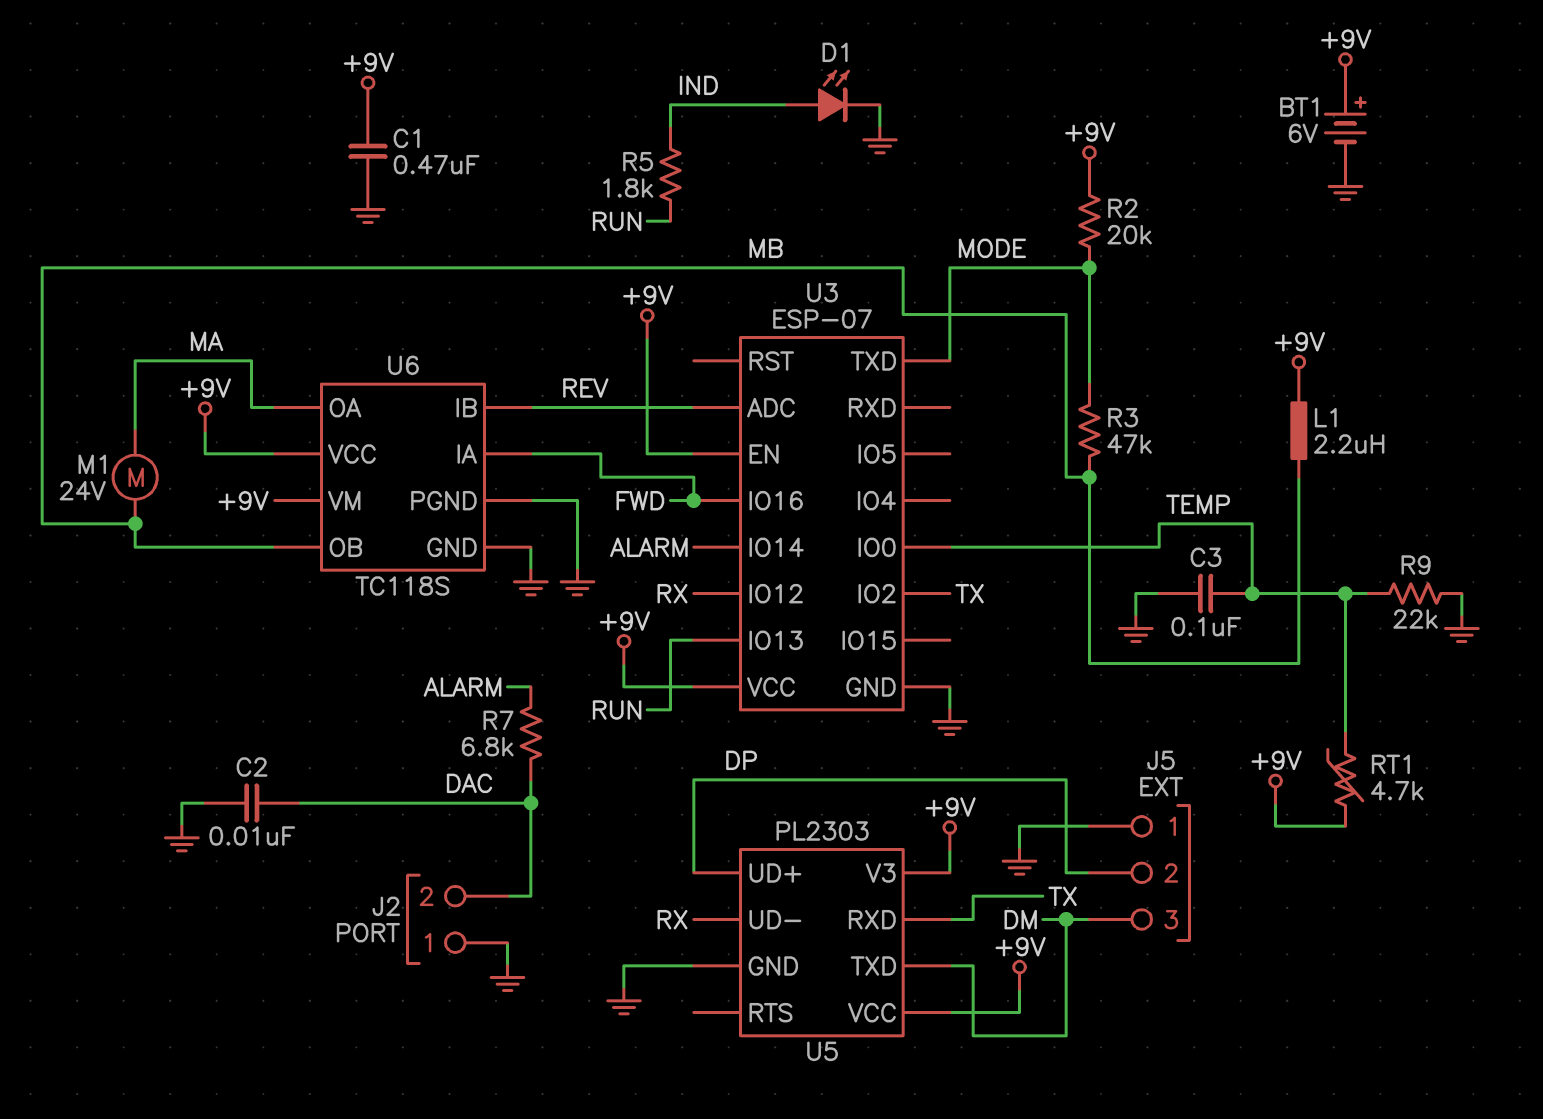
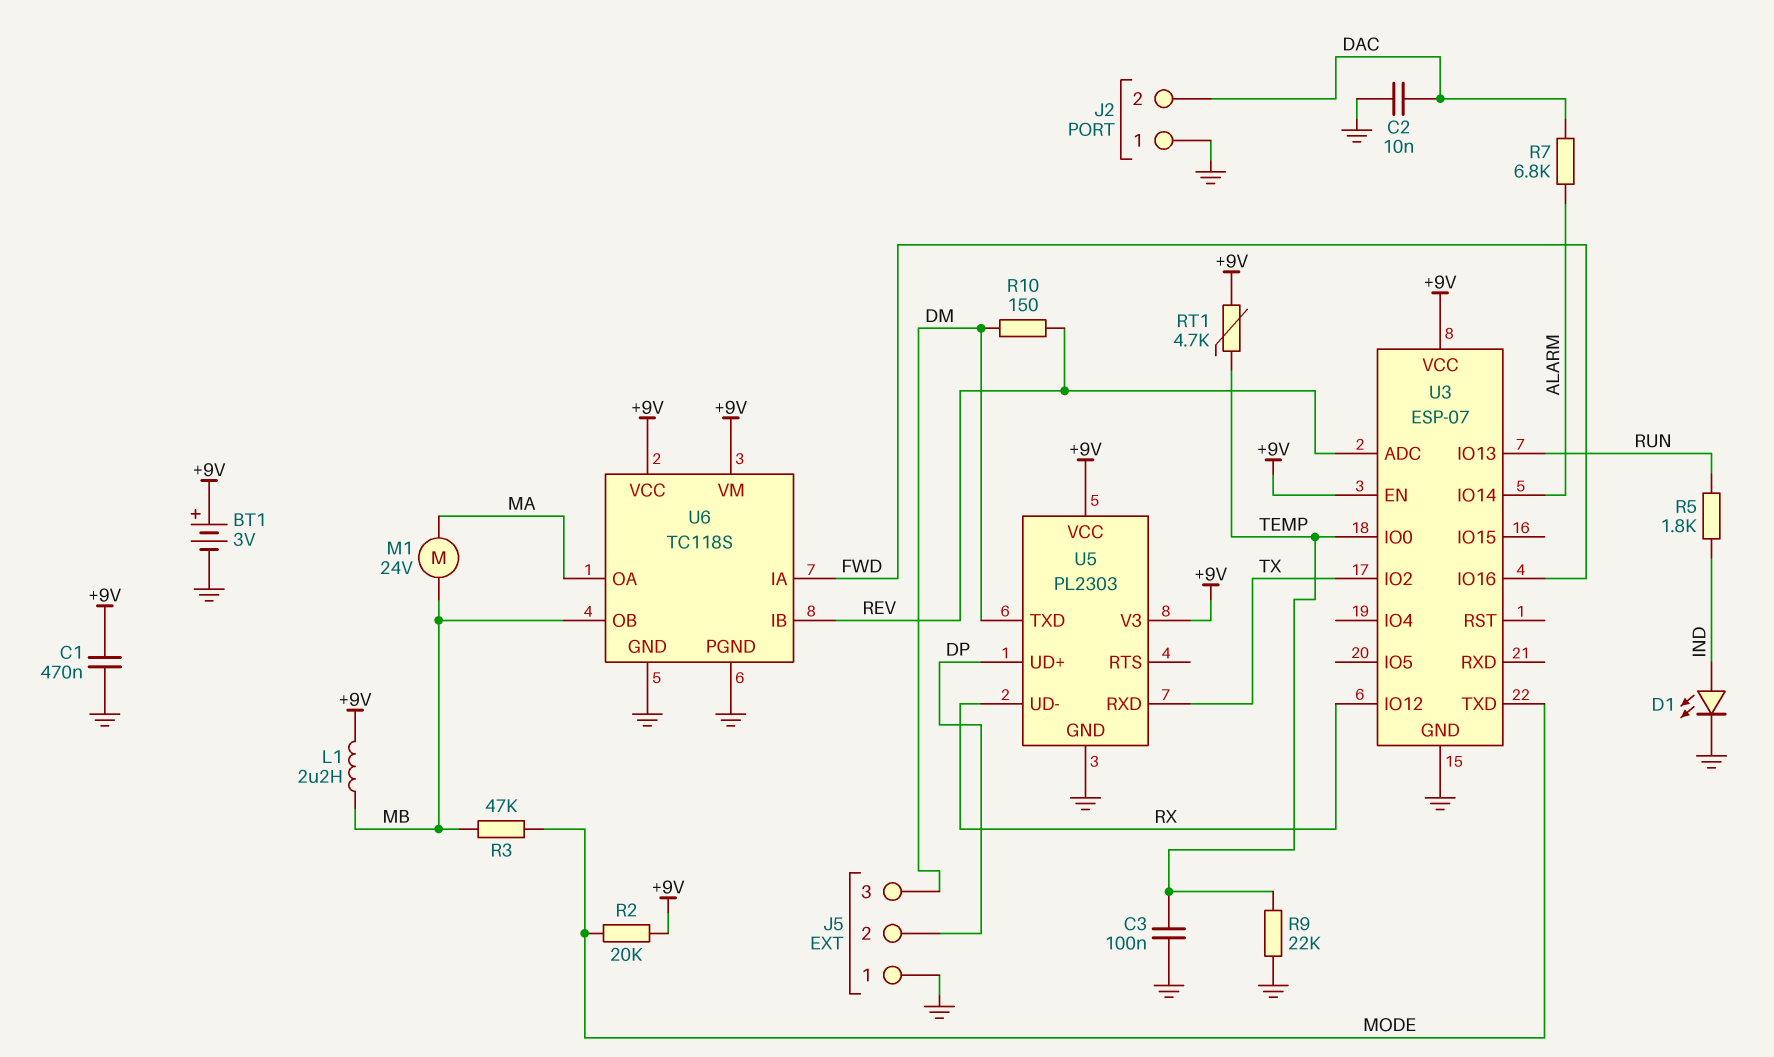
BT1: 6V (plus +9V, minus GND) -> 3V (plus +9V, minus GND)
R10: none -> 150 (DM, REV)

